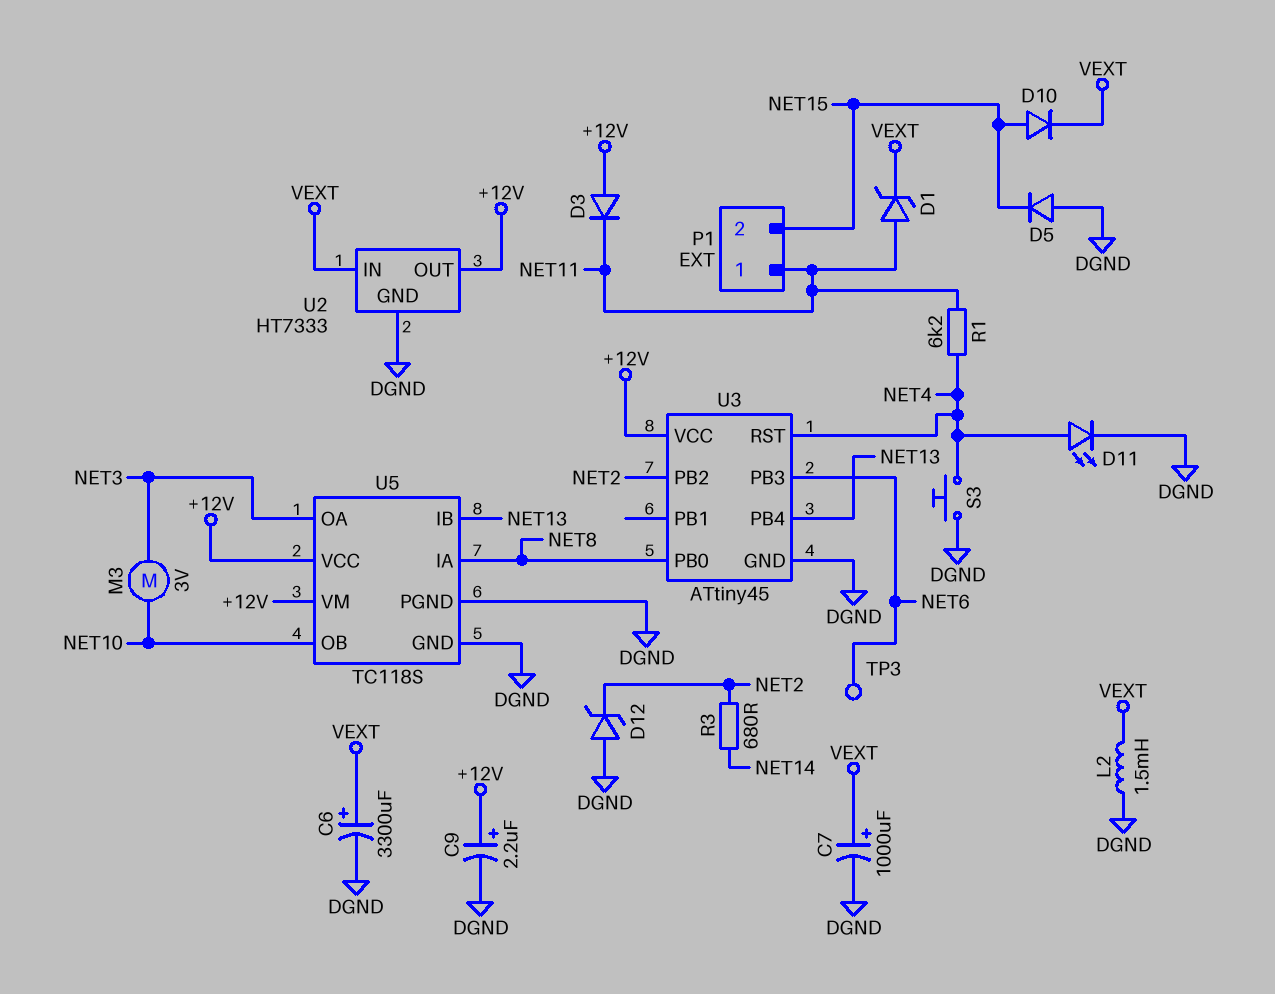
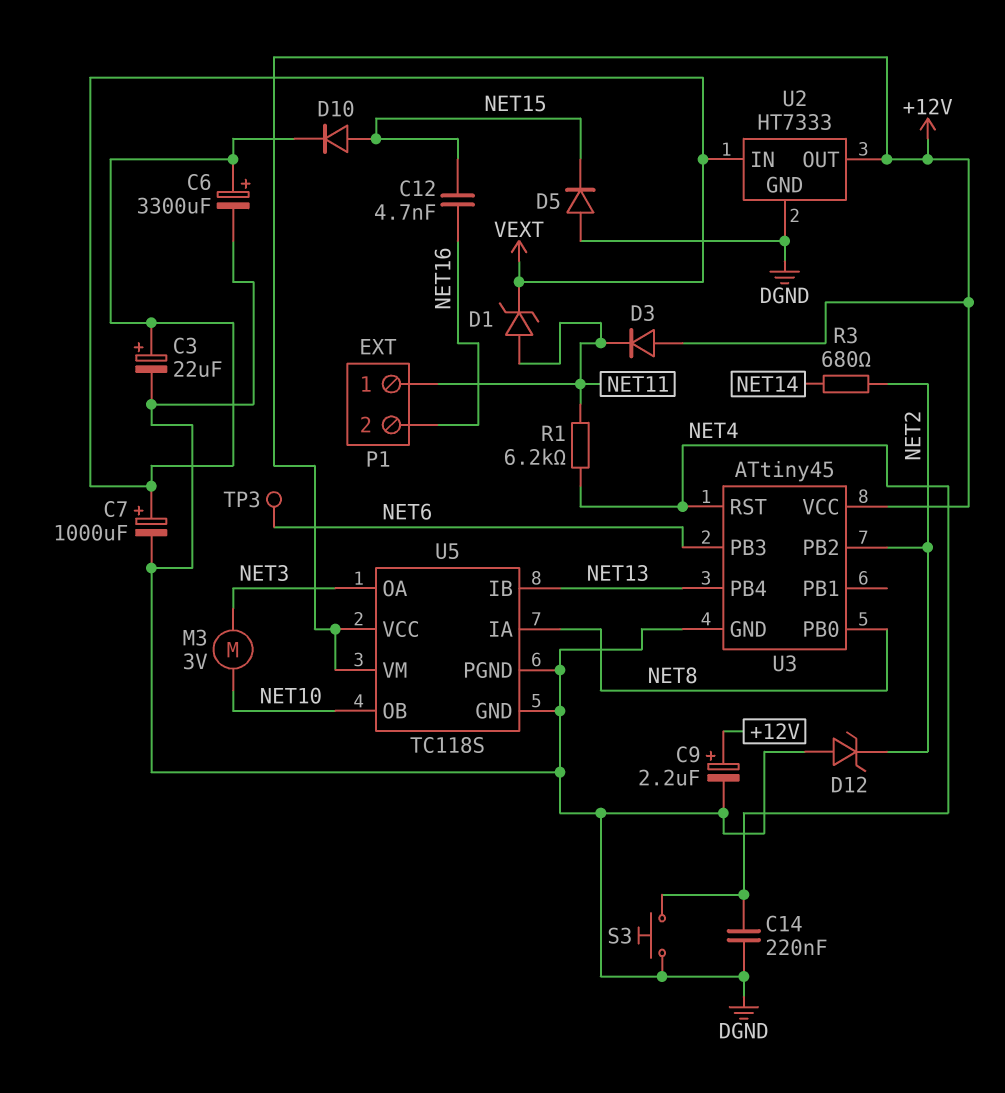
C3: none -> 22uF (plus VEXT, minus DGND)
C12: none -> 4.7nF (NET15, NET16)
C14: none -> 220nF (DGND, NET4)
D11: LED (A NET4, K DGND) -> none
L2: 1.5mH (DGND, VEXT) -> none
P1 pin 2: NET15 -> NET16

